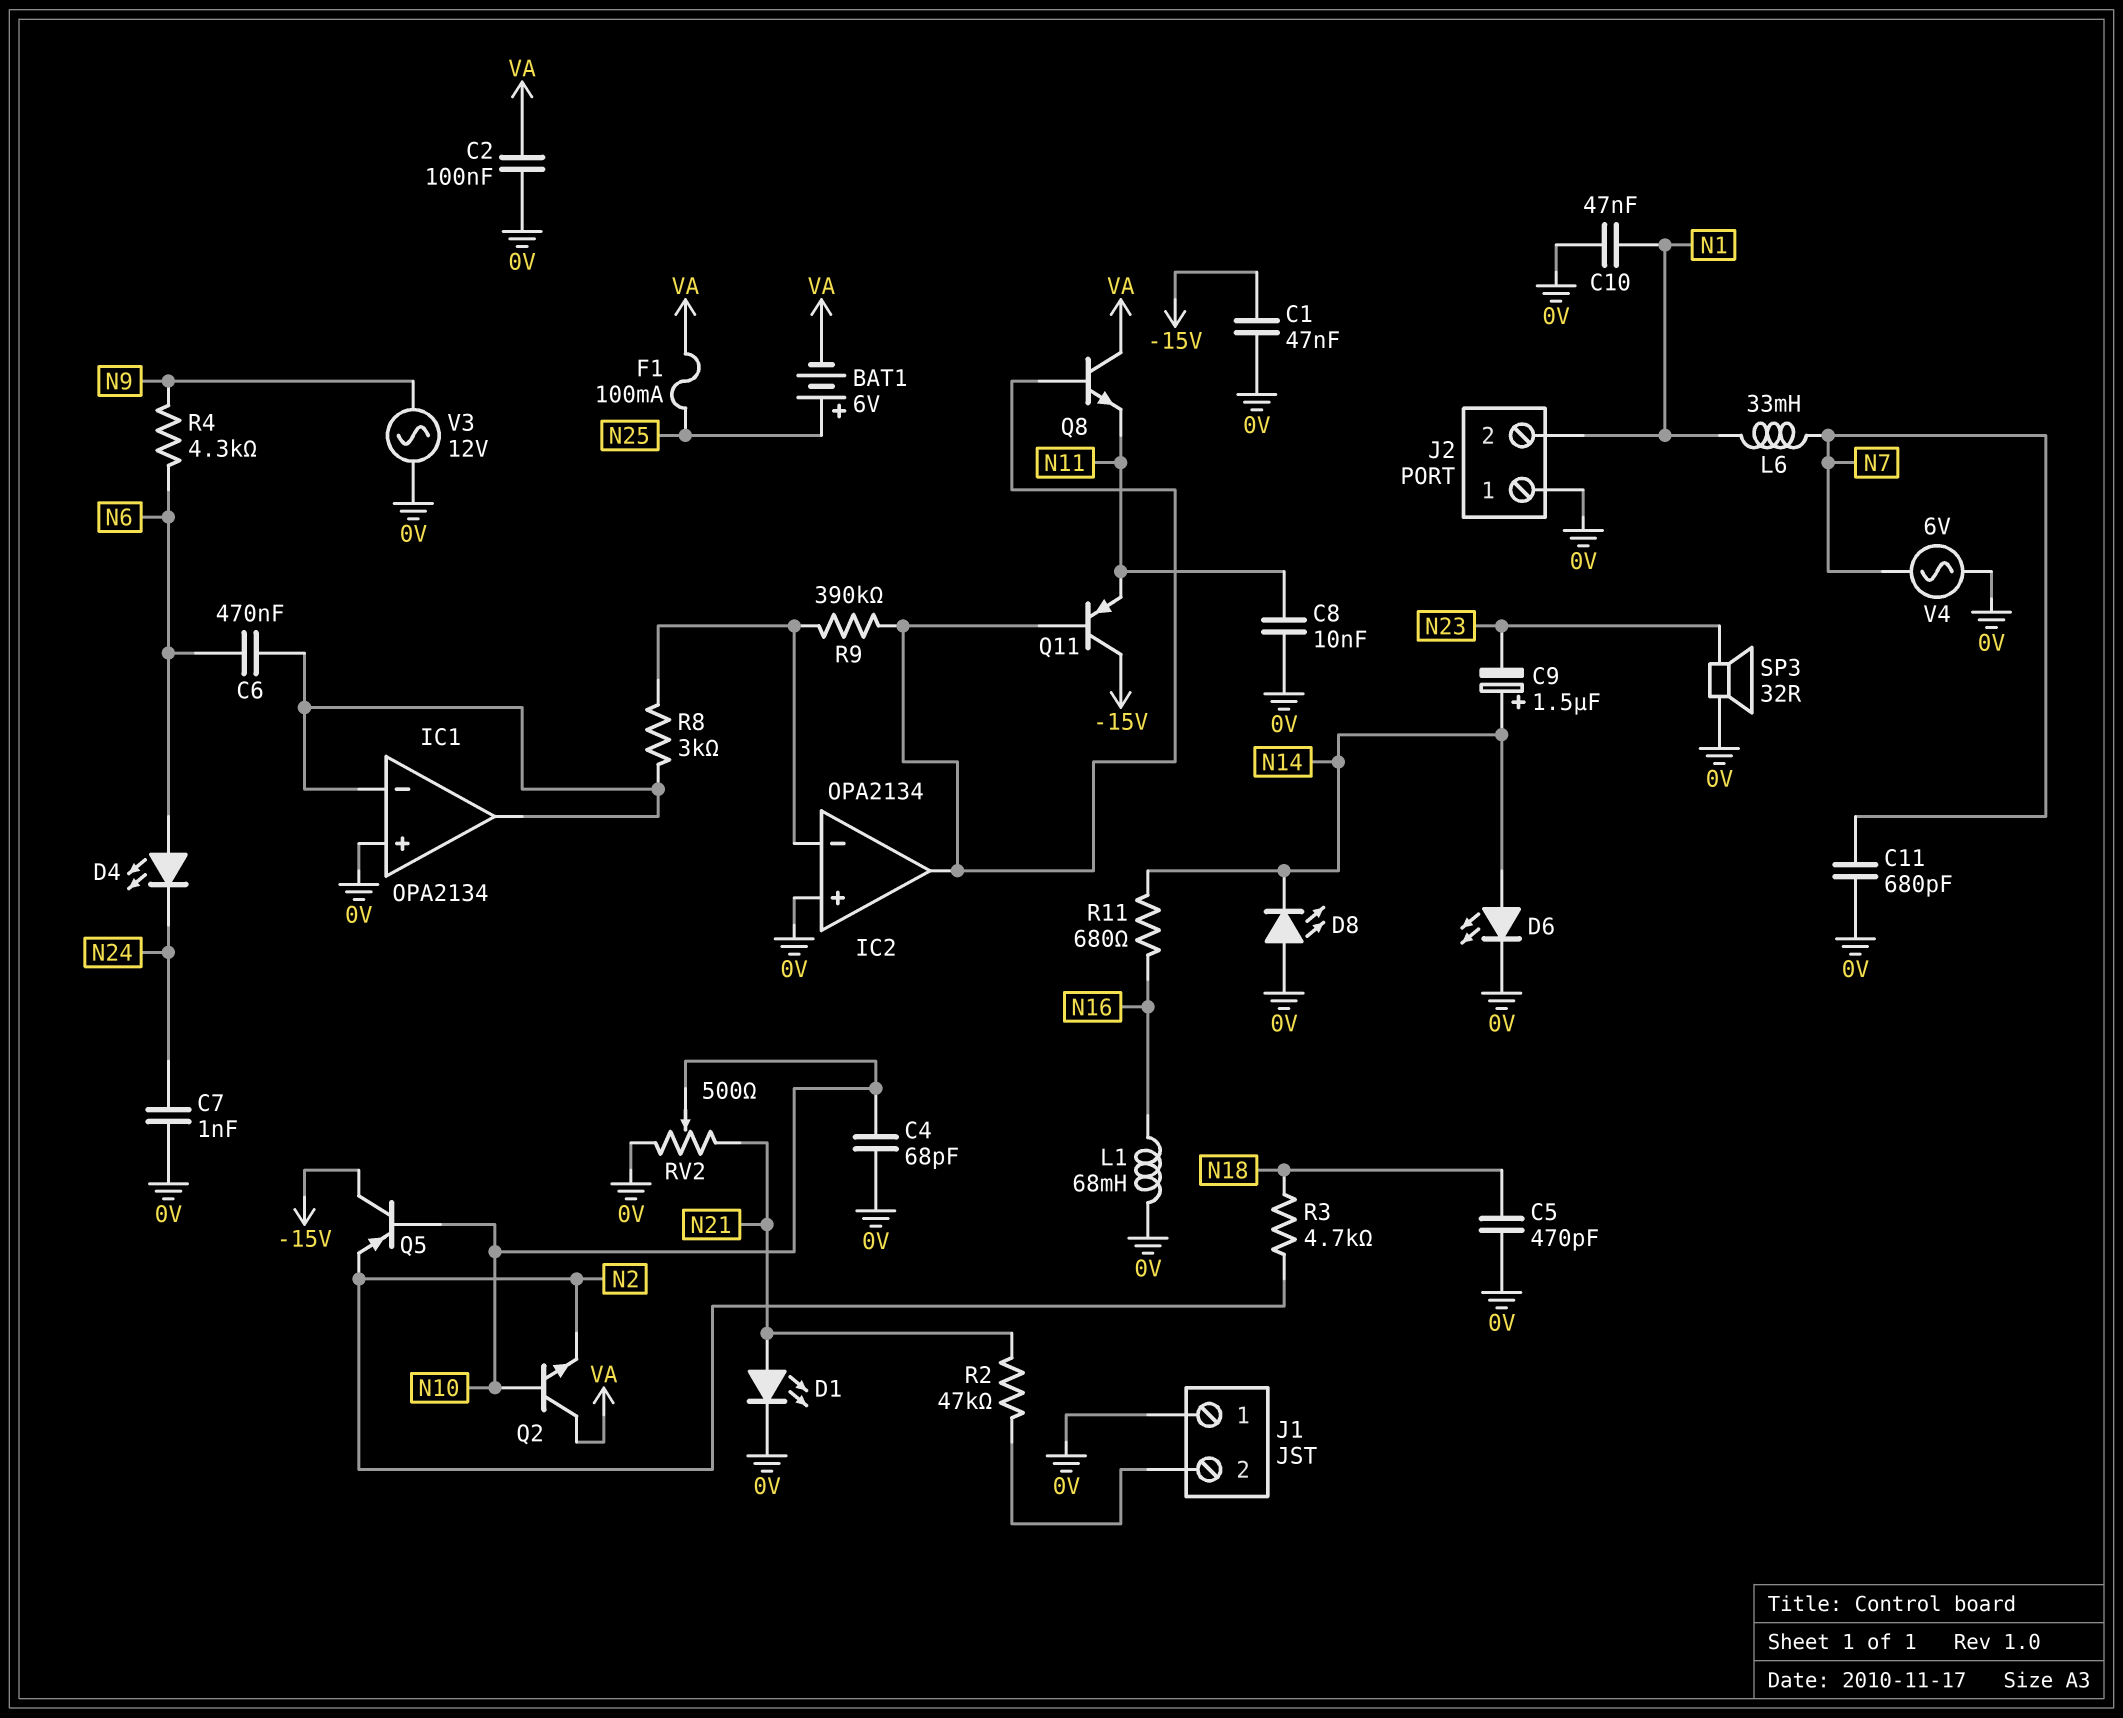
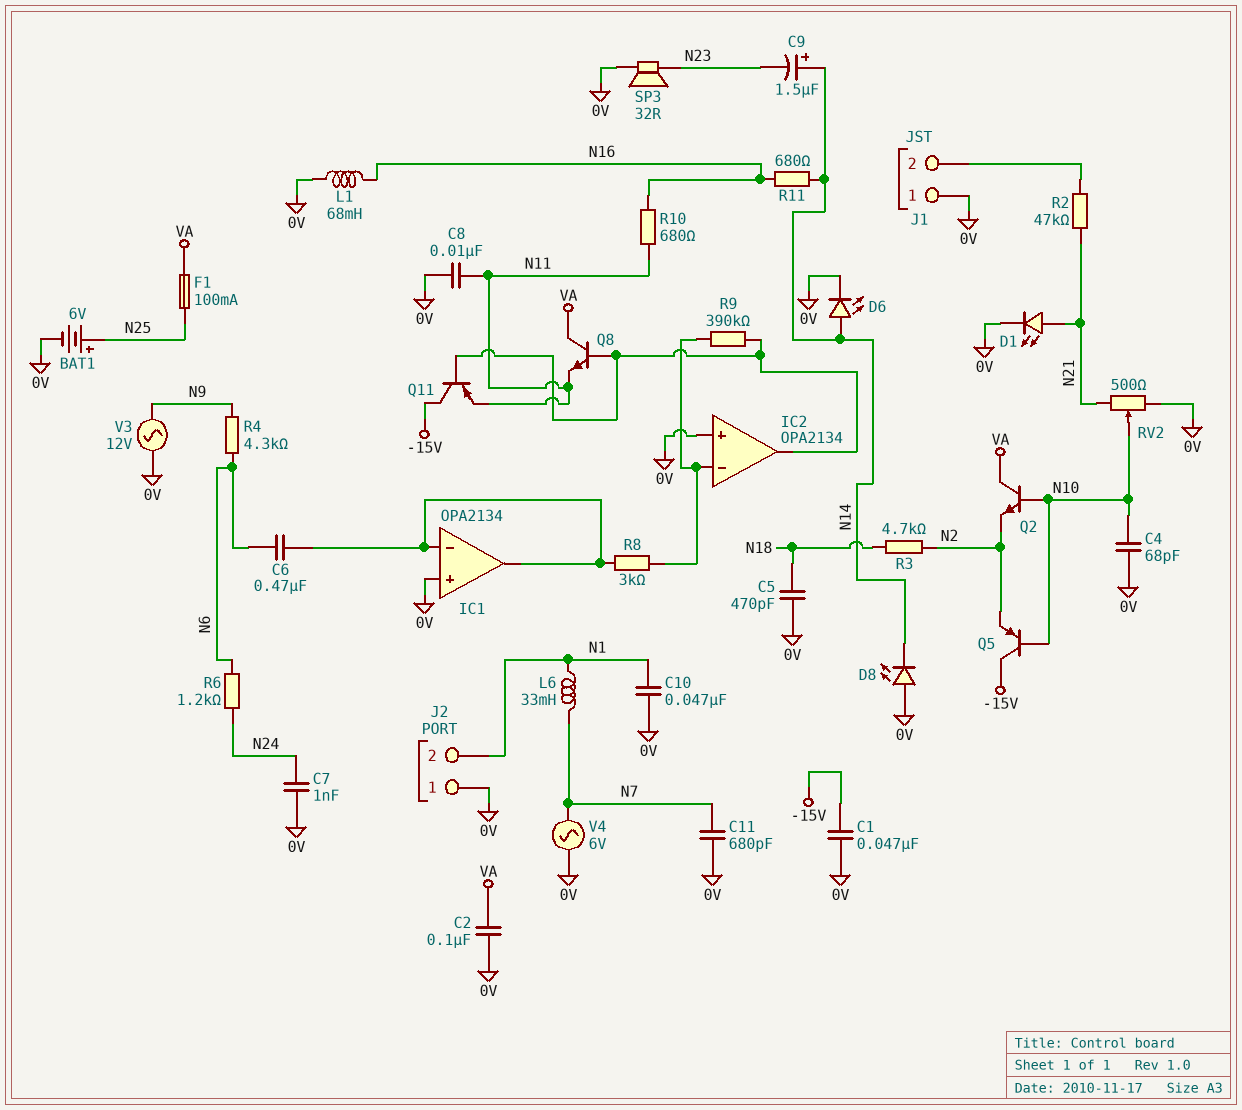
BAT1: 6V (plus N25, minus VA) -> 6V (plus N25, minus 0V)
D4: LED (A N6, K N24) -> none
R6: none -> 1.2k (N6, N24)
R10: none -> 680 (N11, N16)

